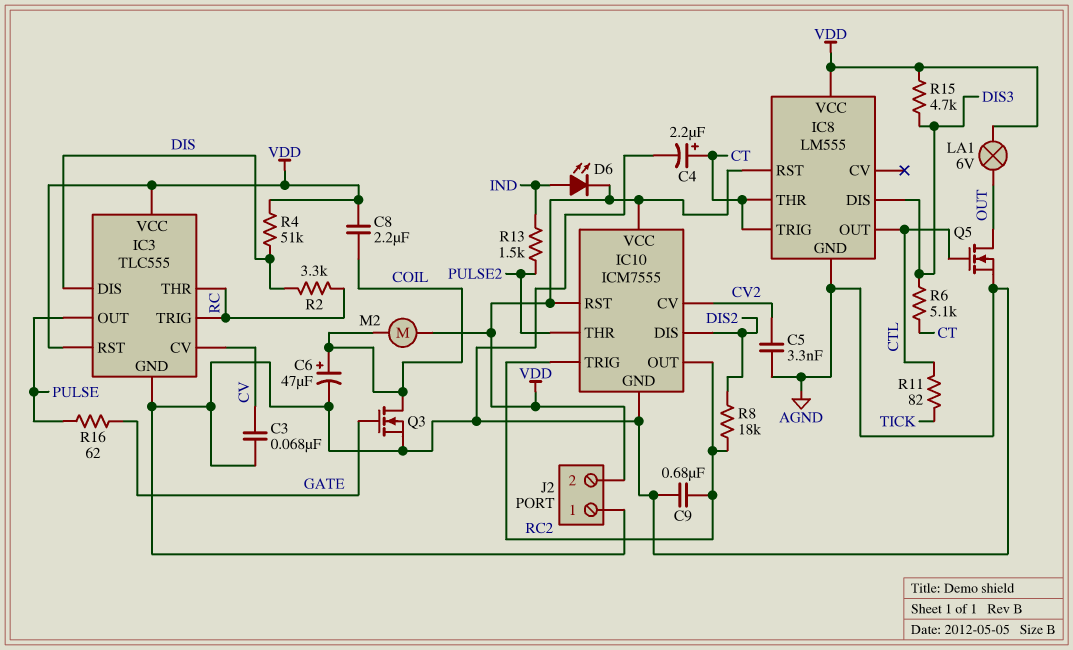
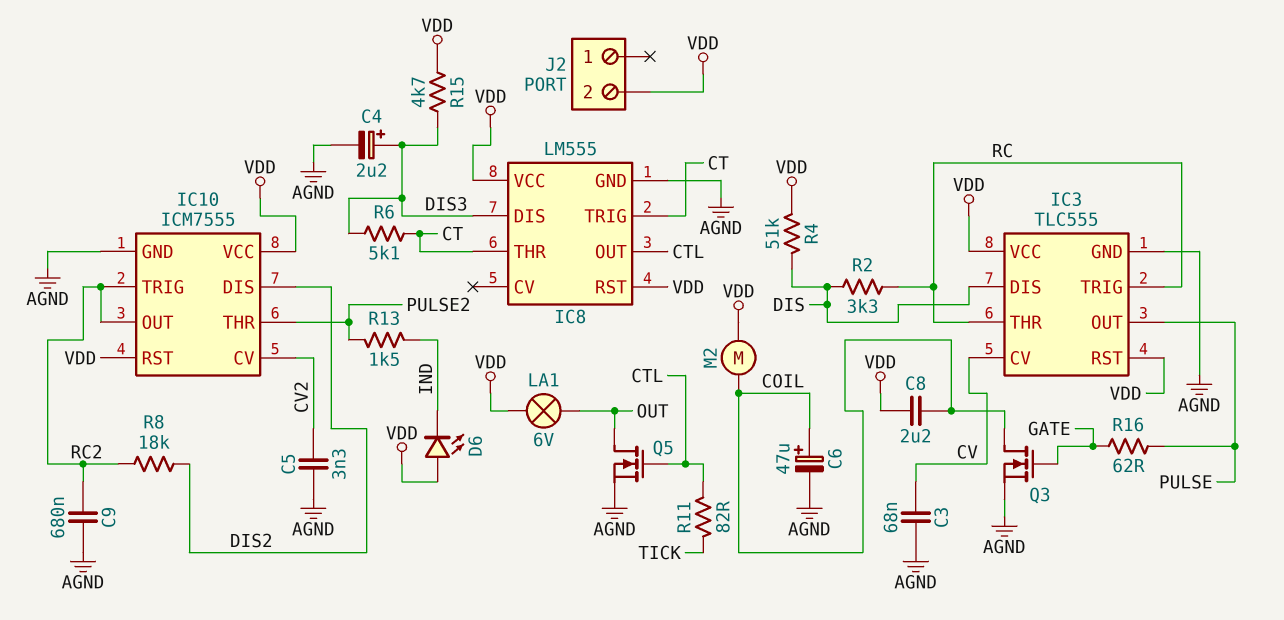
C4: 2.2uF (plus CT, minus AGND) -> 2.2uF (plus DIS3, minus AGND)
D6: LED (A IND, K VDD) -> LED (A VDD, K IND)
J2 pin 1: AGND -> none

